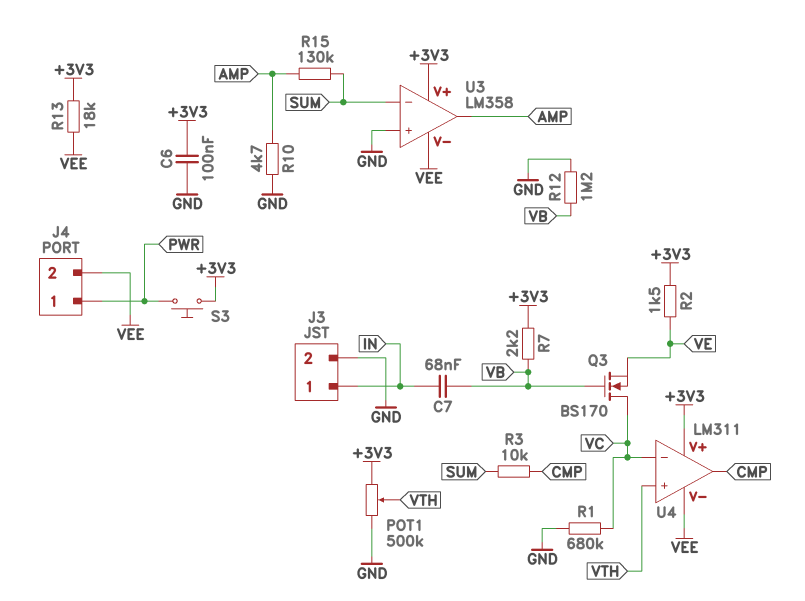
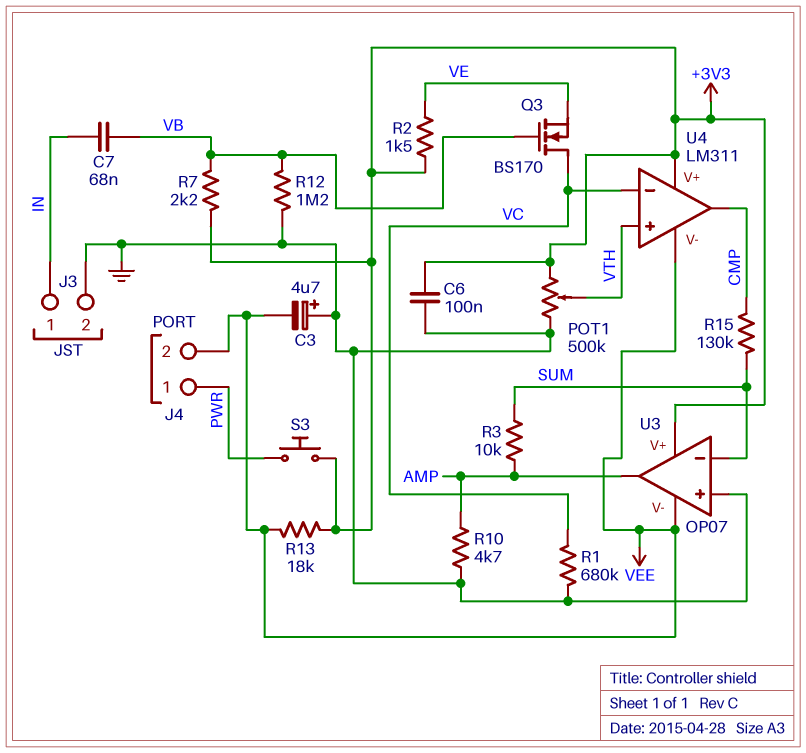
C3: none -> 4.7uF (plus GND, minus VEE)
R3: 10k (CMP, SUM) -> 10k (AMP, SUM)
R15: 130k (AMP, SUM) -> 130k (CMP, SUM)
U3: LM358 -> OP07

